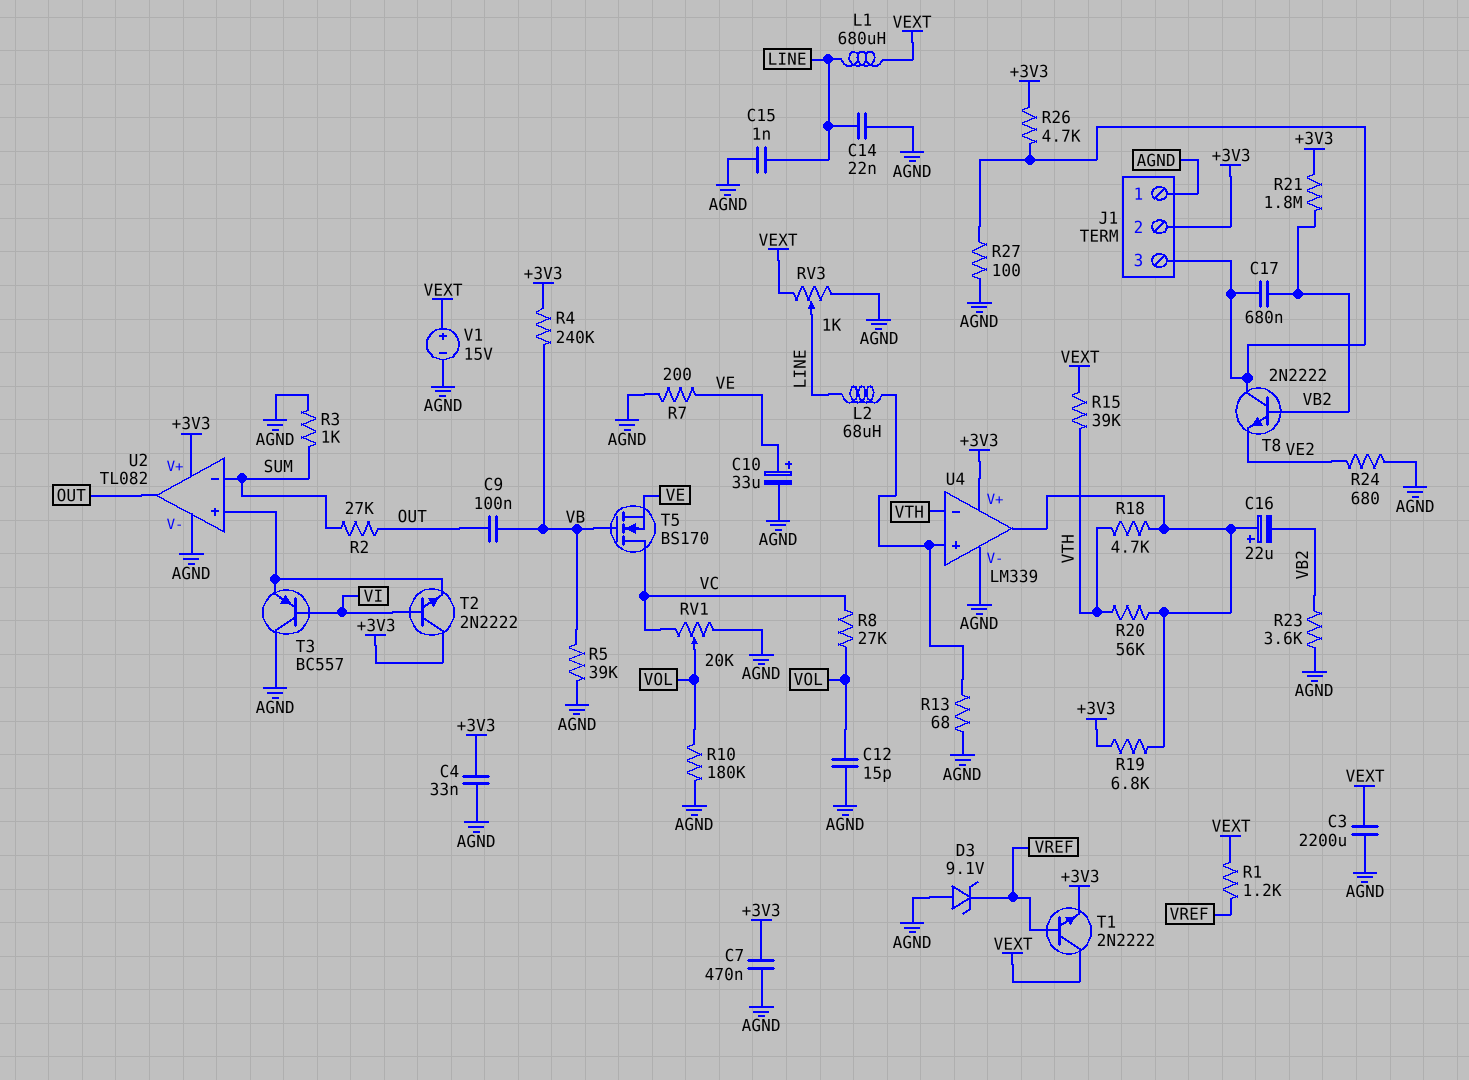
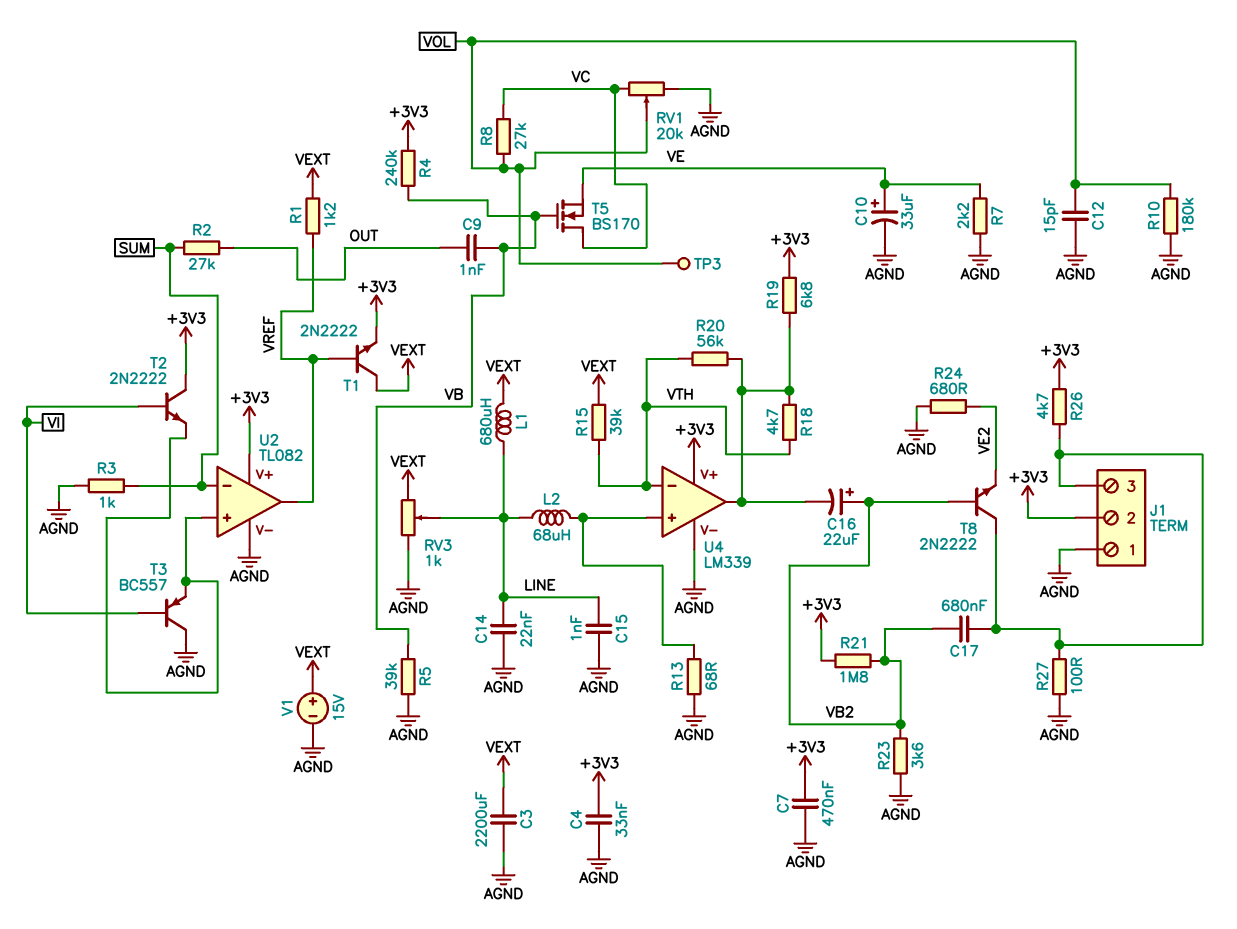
C9: 100nF (OUT, VB) -> 1nF (OUT, VB)
C16: 22uF (plus U4/out, minus VB2) -> 22uF (plus VB2, minus U4/out)
D3: zener 9.1V (A AGND, K VREF) -> none
R7: 200 (AGND, VE) -> 2.2k (AGND, VE)
TP3: none -> test point (VOL)
U2 pin out: OUT -> VREF

